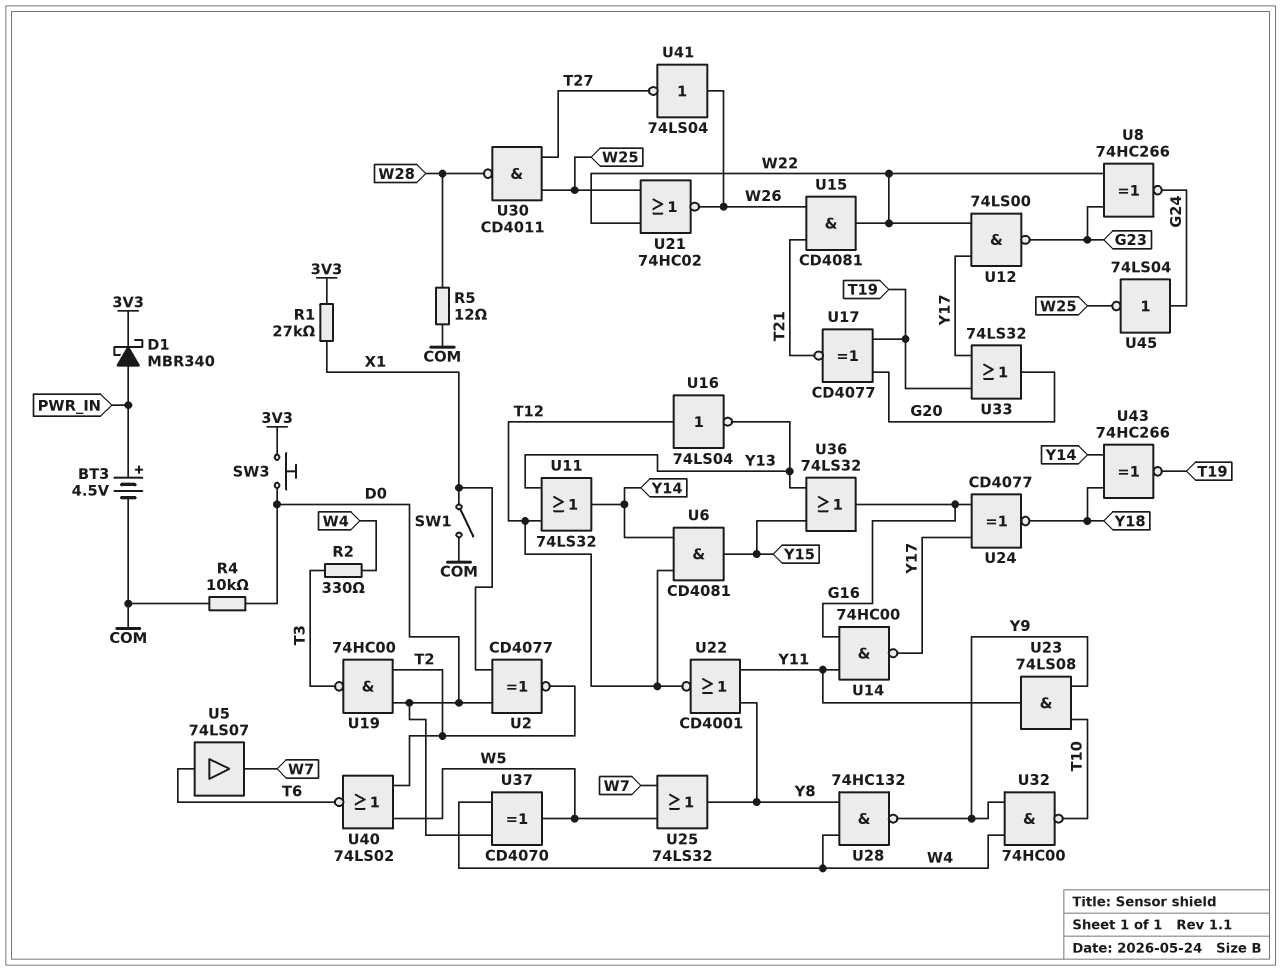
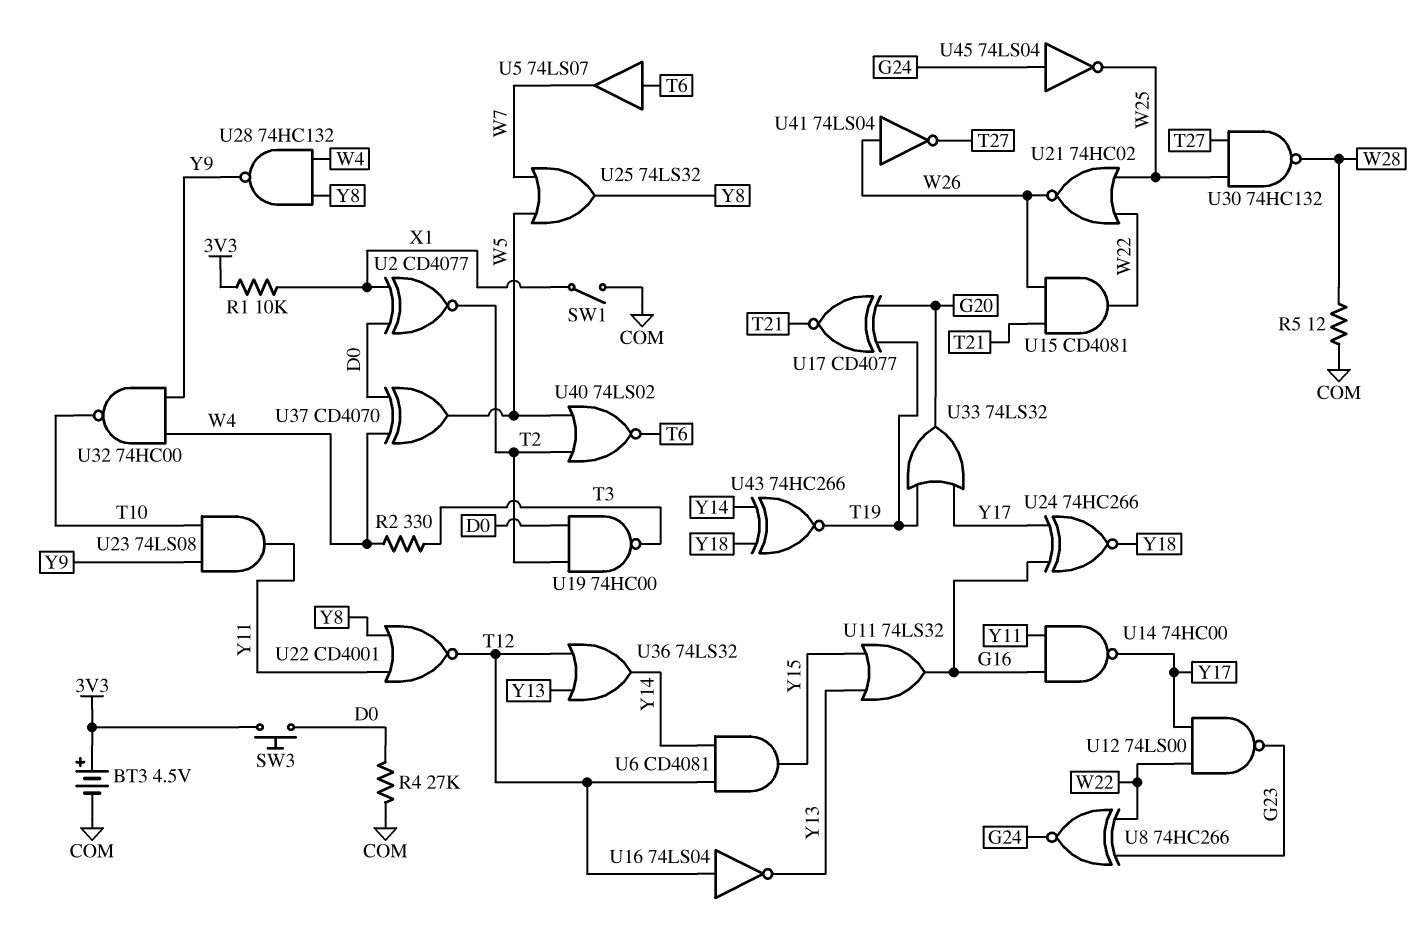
BT3: 4.5V (plus PWR_IN, minus COM) -> 4.5V (plus 3V3, minus COM)
D1: schottky MBR340 (A PWR_IN, K 3V3) -> none
R1: 27k (3V3, X1) -> 10k (3V3, X1)
R4: 10k (COM, D0) -> 27k (COM, D0)
U11: OR 74LS32 (in T12, in Y13, out Y14) -> OR 74LS32 (in Y13, in Y15, out G16)
U24: XNOR CD4077 (in G16, in Y17, out Y18) -> XNOR 74HC266 (in G16, in Y17, out Y18)
U30: NAND CD4011 (in T27, in W25, out W28) -> NAND 74HC132 (in T27, in W25, out W28)
U36: OR 74LS32 (in Y13, in Y15, out G16) -> OR 74LS32 (in T12, in Y13, out Y14)

